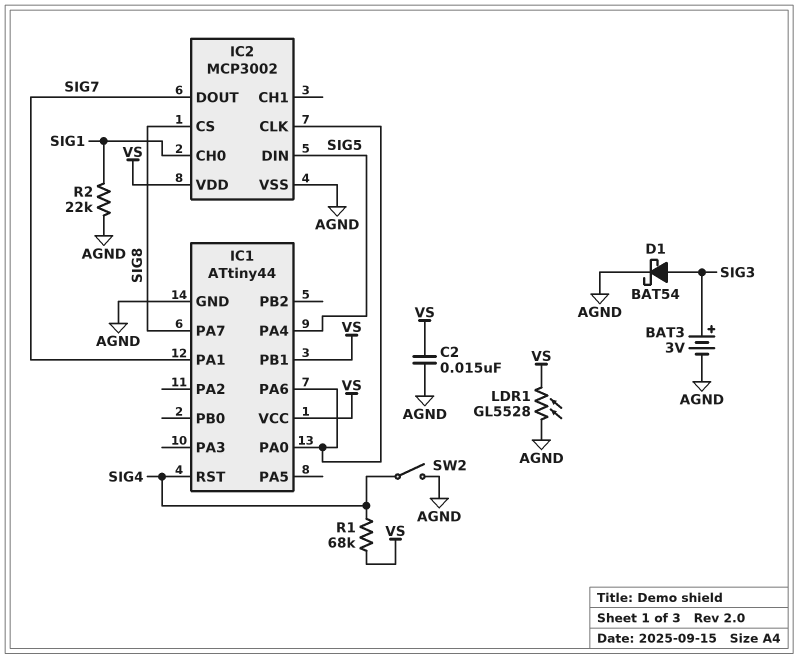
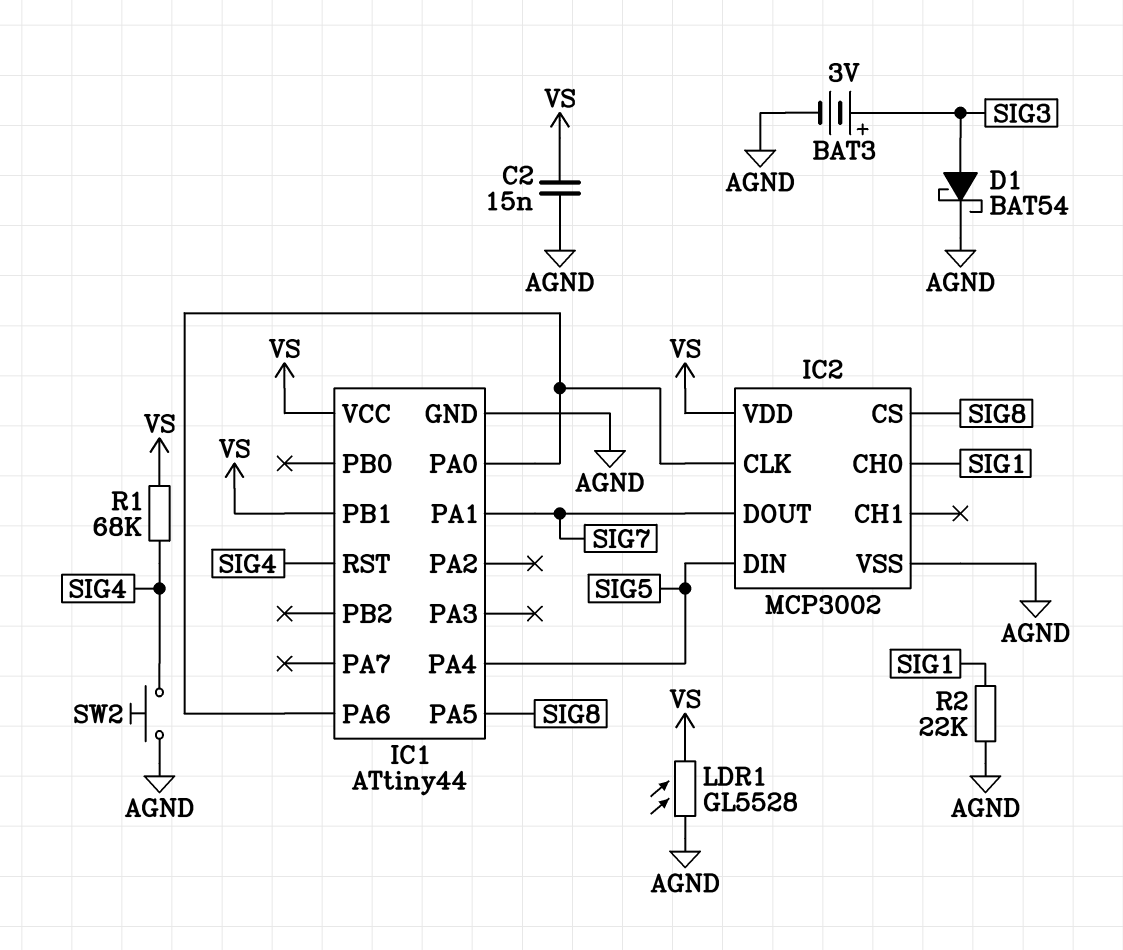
IC1 pin PA5: none -> SIG8
IC1 pin PA7: SIG8 -> none
SW2: switch (AGND, SIG4) -> button (AGND, SIG4)

